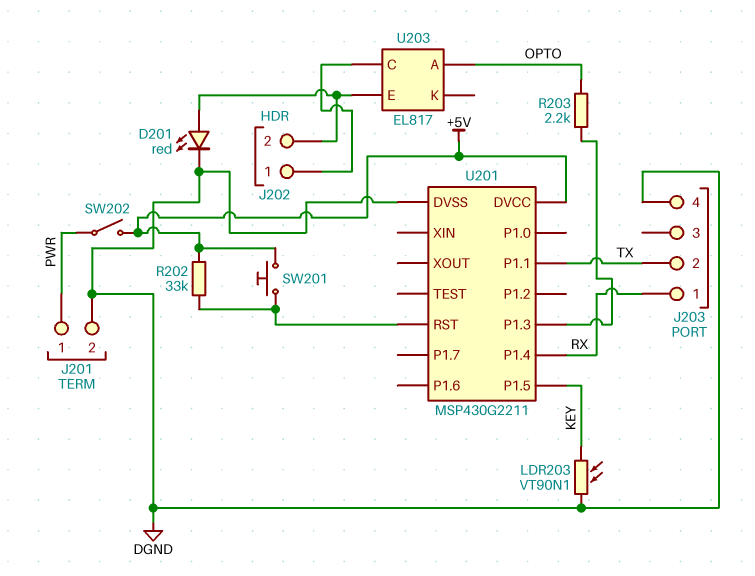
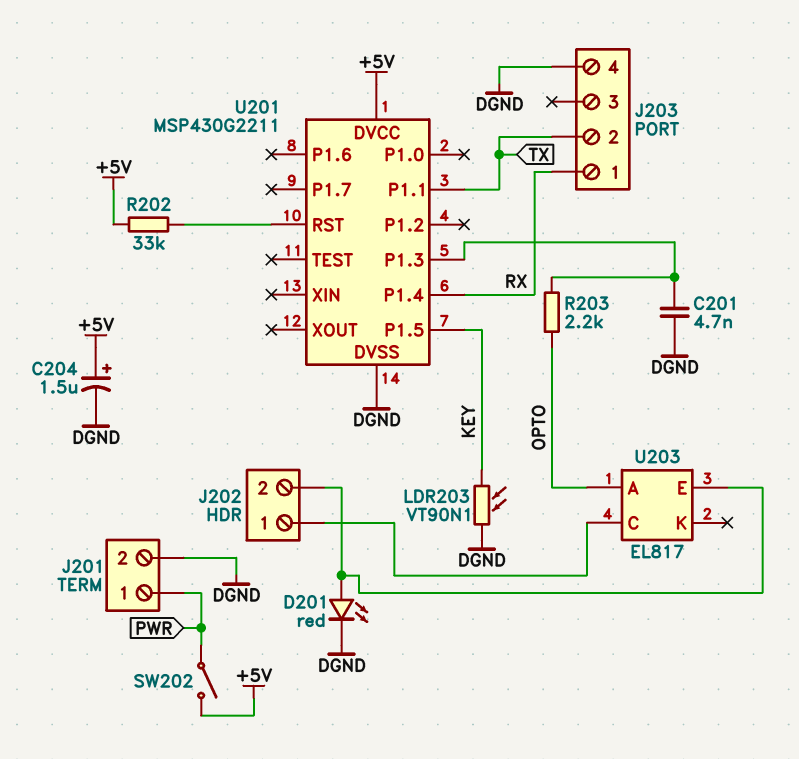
C201: none -> 4.7nF (DGND, U201/P1.3)
C204: none -> 1.5uF (plus +5V, minus DGND)
SW201: button (+5V, U201/RST) -> none

